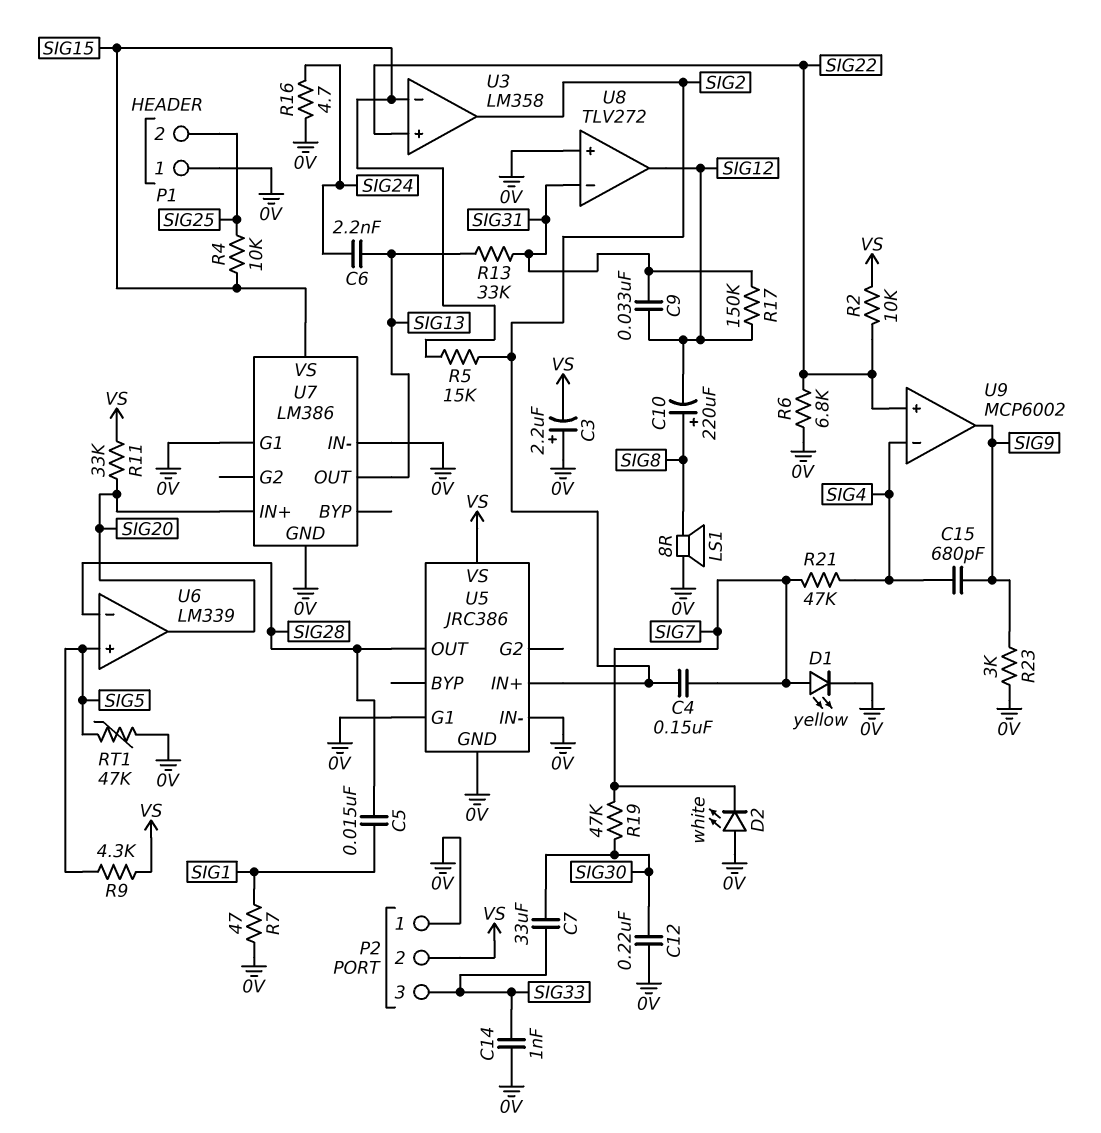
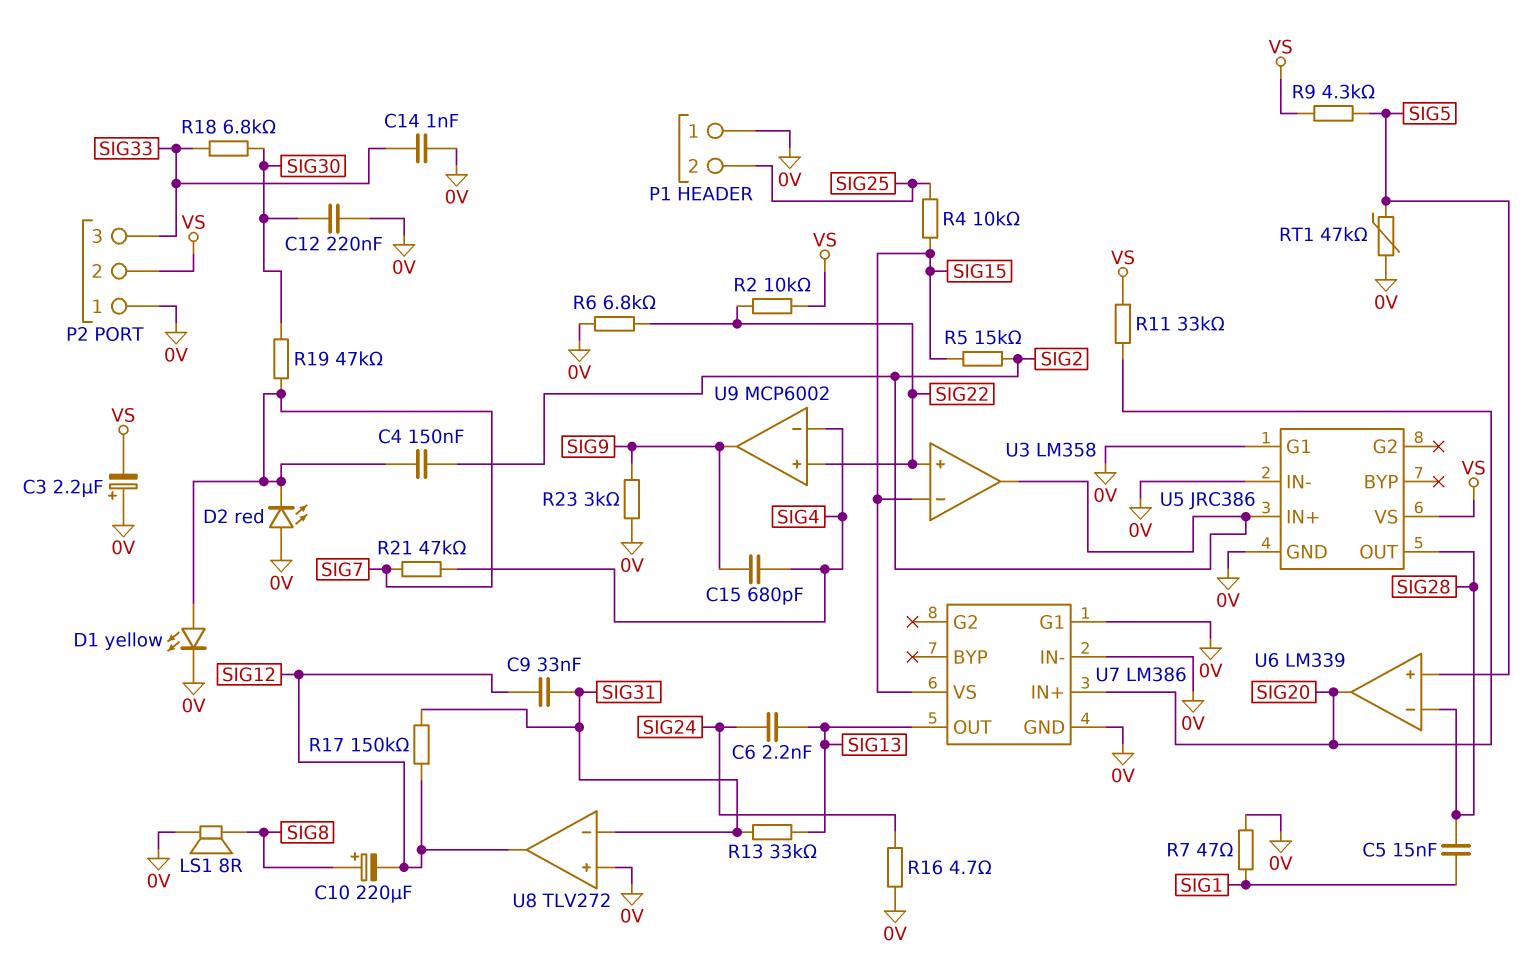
C7: 33uF (SIG30, SIG33) -> none
D2: LED white (A 0V, K SIG7) -> LED red (A 0V, K SIG7)
R18: none -> 6.8k (SIG30, SIG33)

